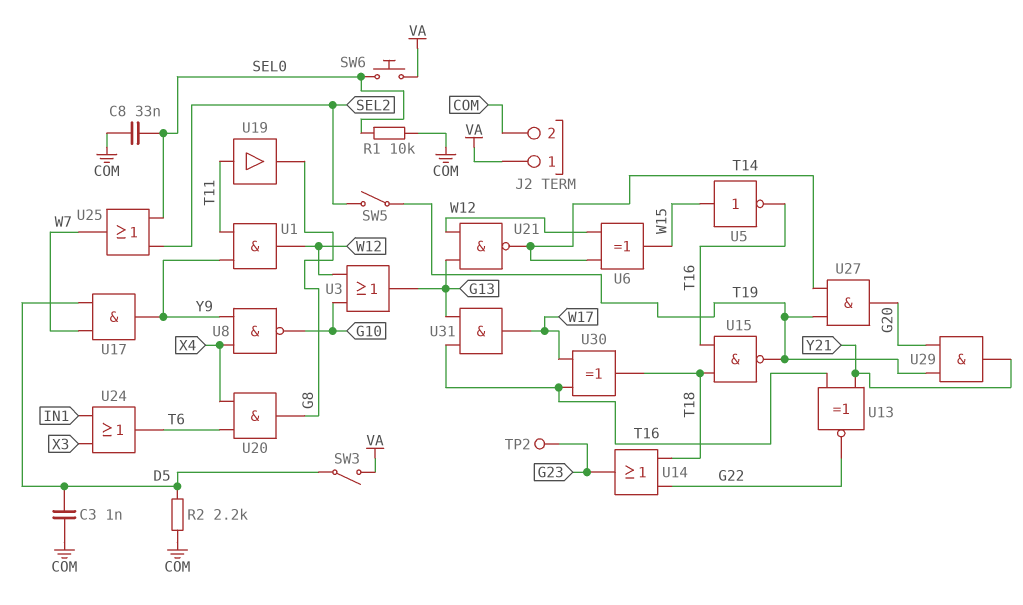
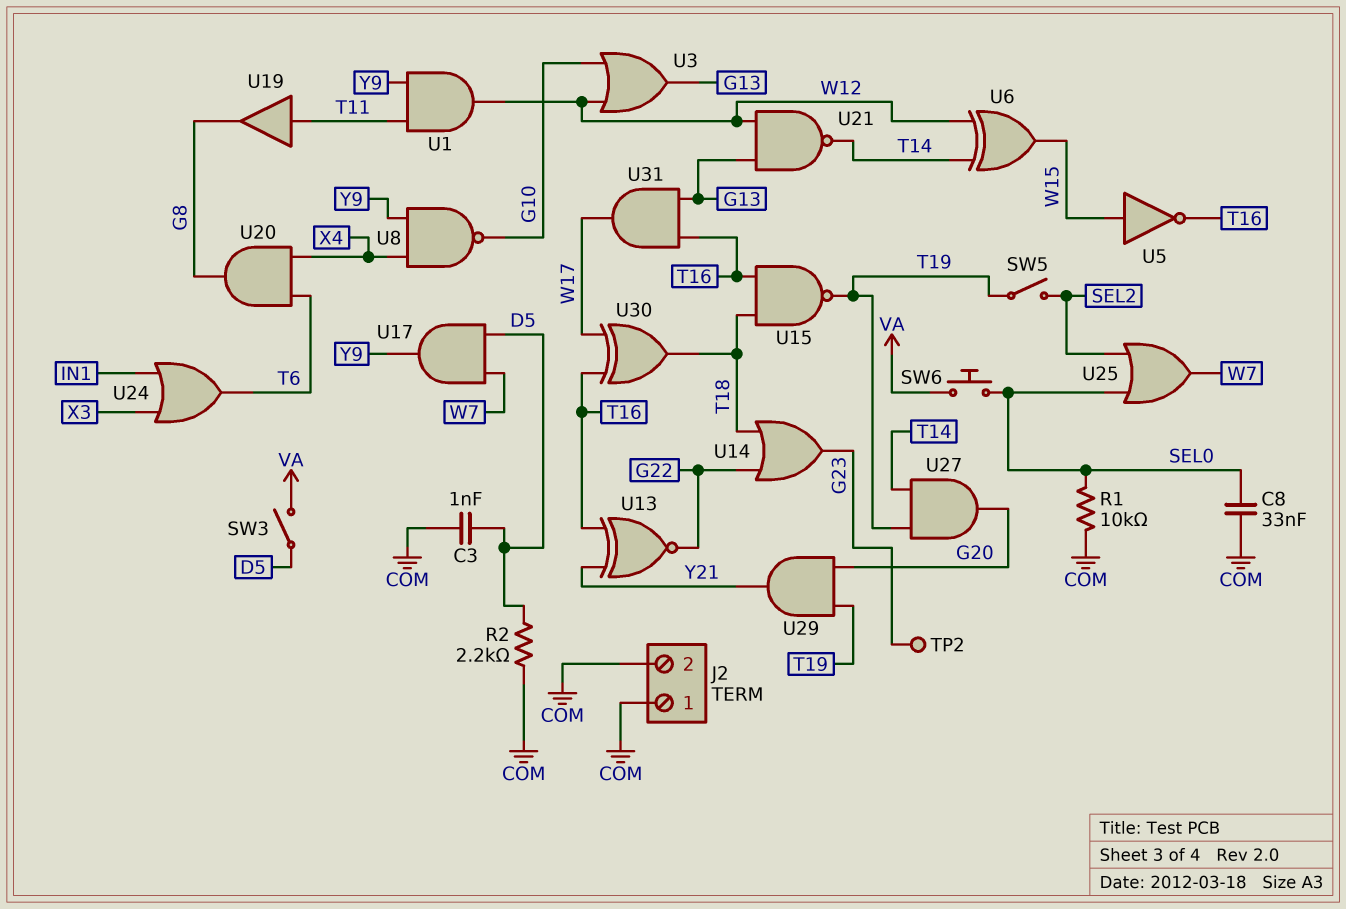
J2 pin 1: VA -> COM

